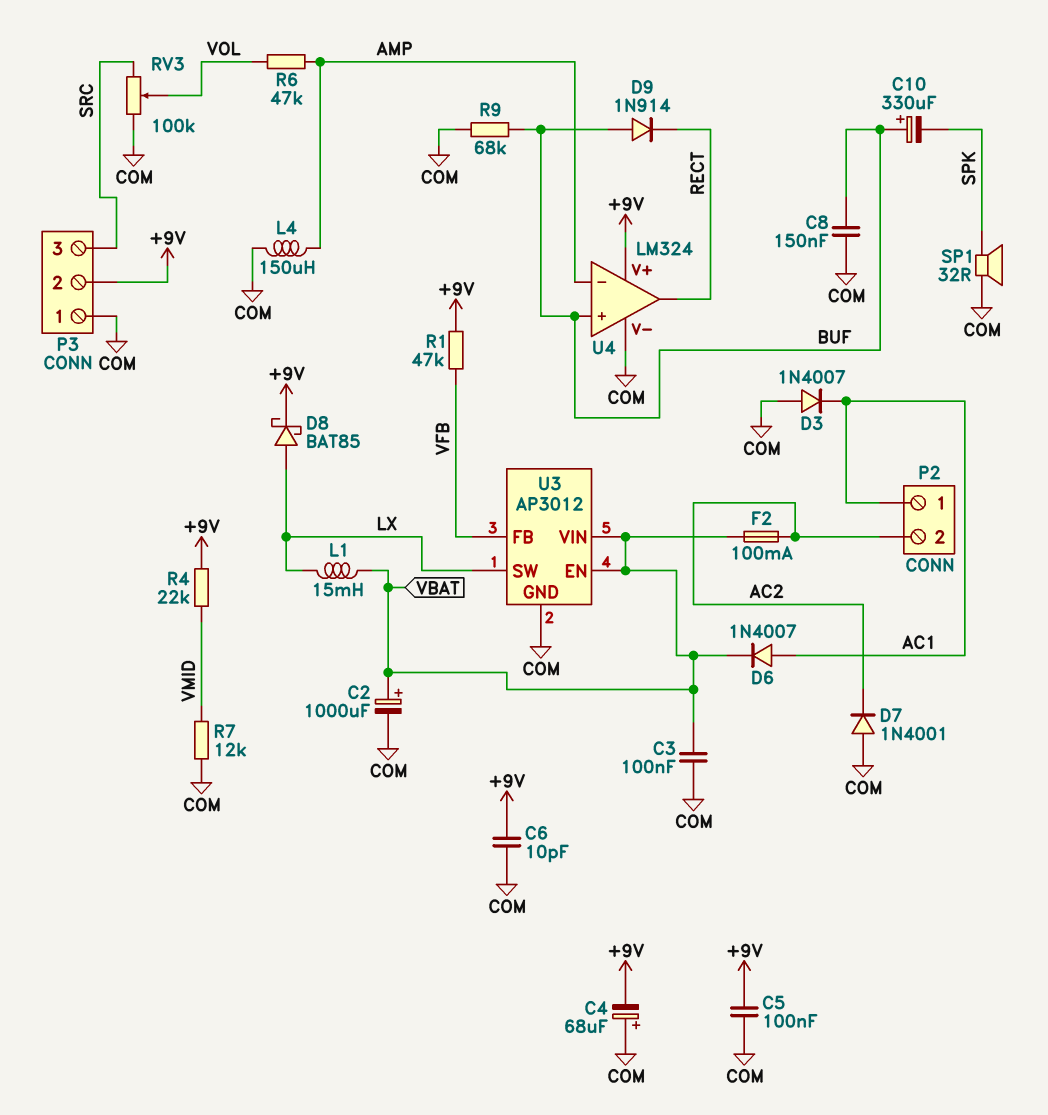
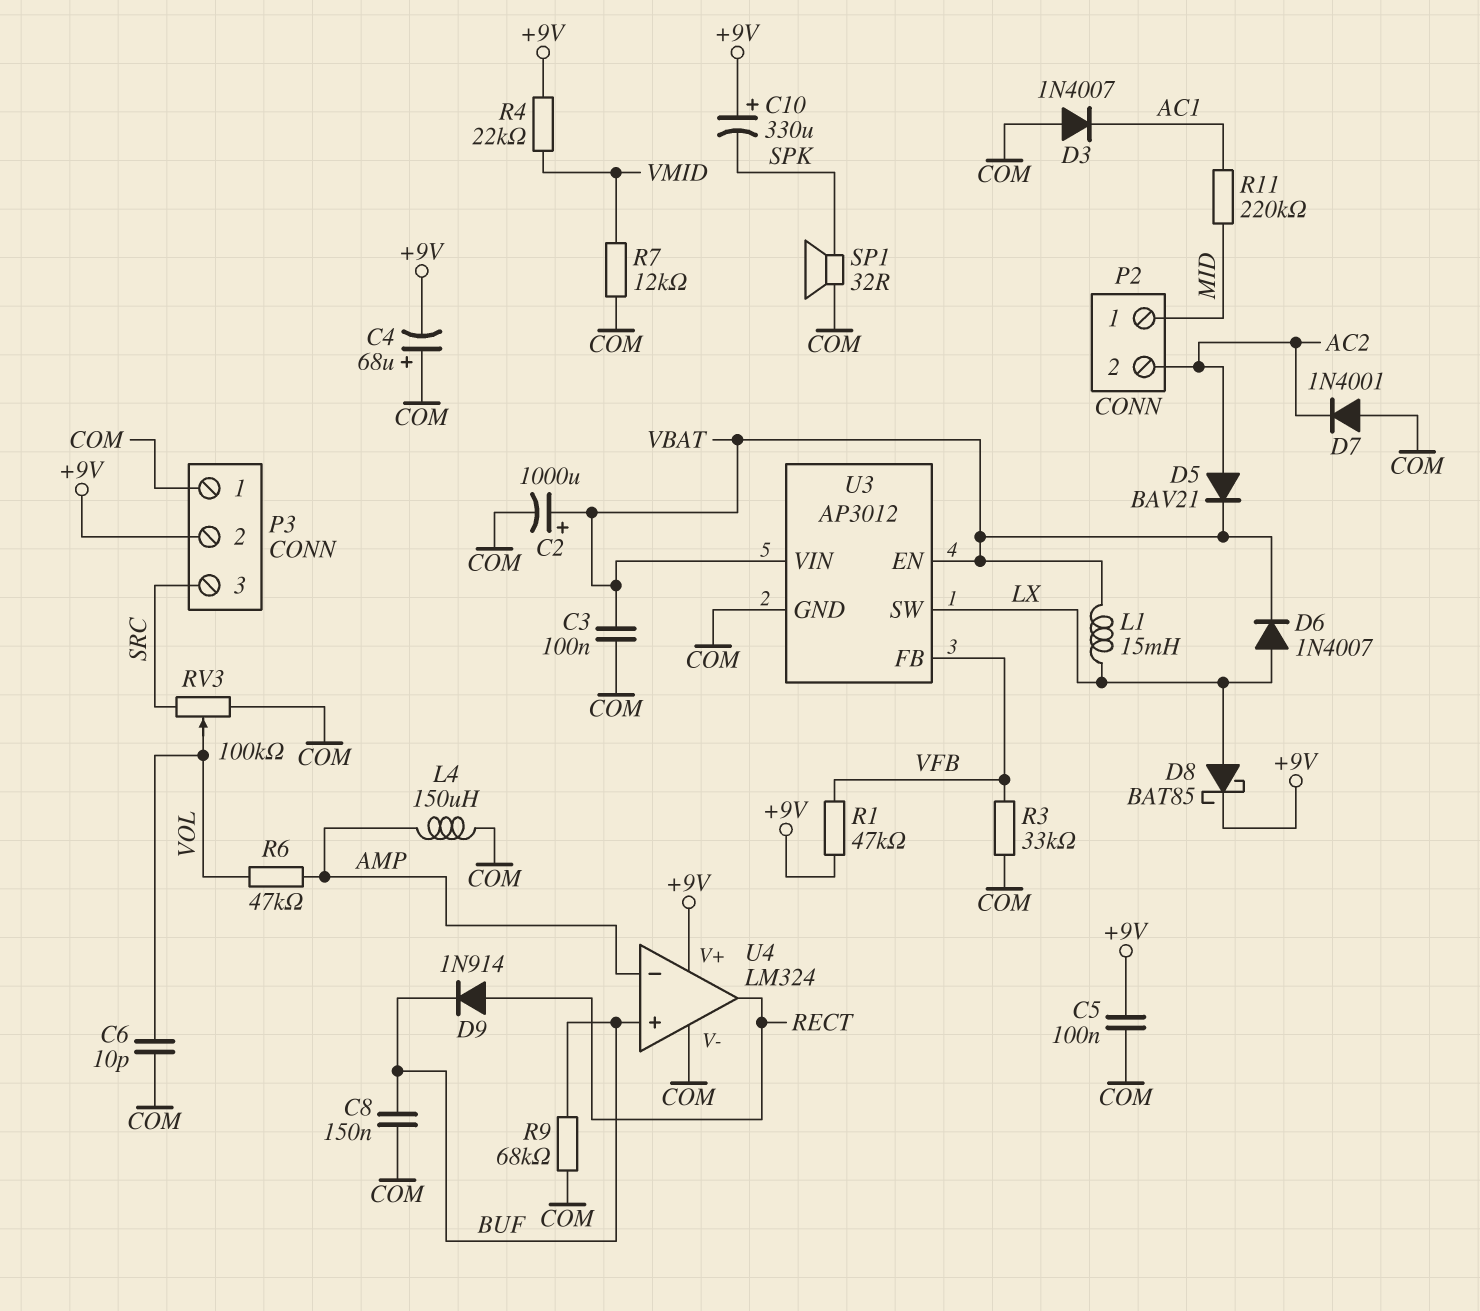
C6: 10pF (+9V, COM) -> 10pF (COM, VOL)
C10: 330uF (plus BUF, minus SPK) -> 330uF (plus +9V, minus SPK)
D5: none -> diode BAV21 (A AC2, K VBAT)
D6: diode 1N4007 (A AC1, K VBAT) -> diode 1N4007 (A LX, K VBAT)
D9: diode 1N914 (A BUF, K RECT) -> diode 1N914 (A RECT, K BUF)
F2: 100mA (AC2, VBAT) -> none
P2 pin 1: AC1 -> MID
R3: none -> 33k (COM, VFB)
R11: none -> 220k (AC1, MID)

